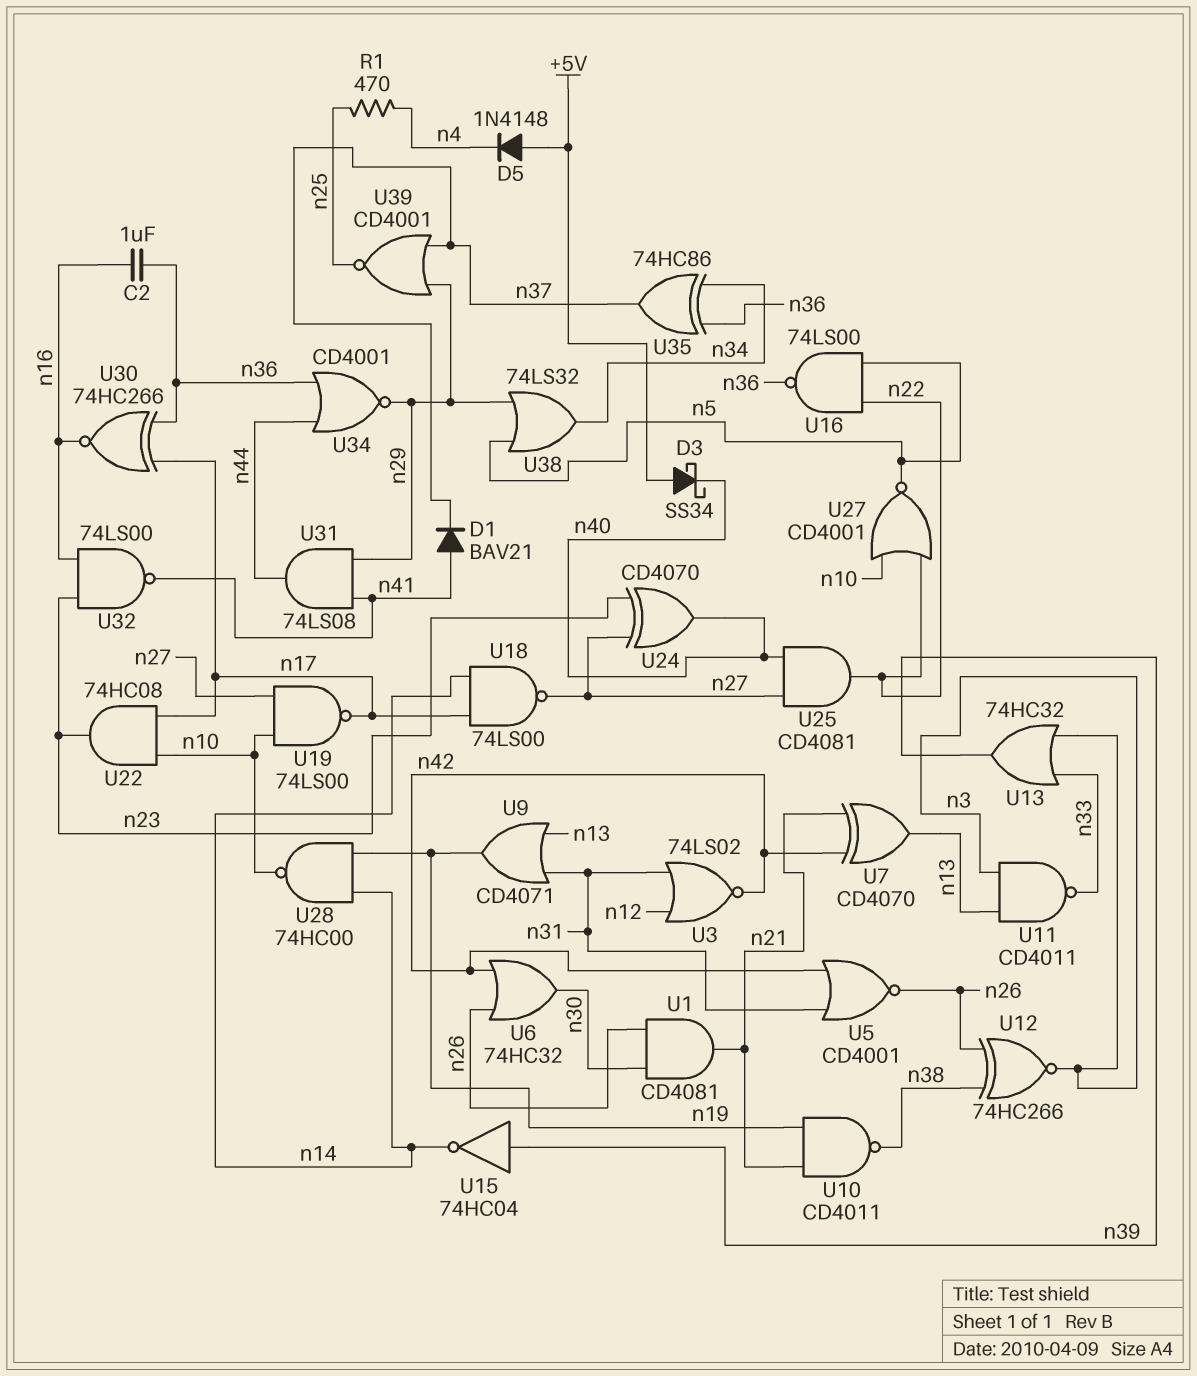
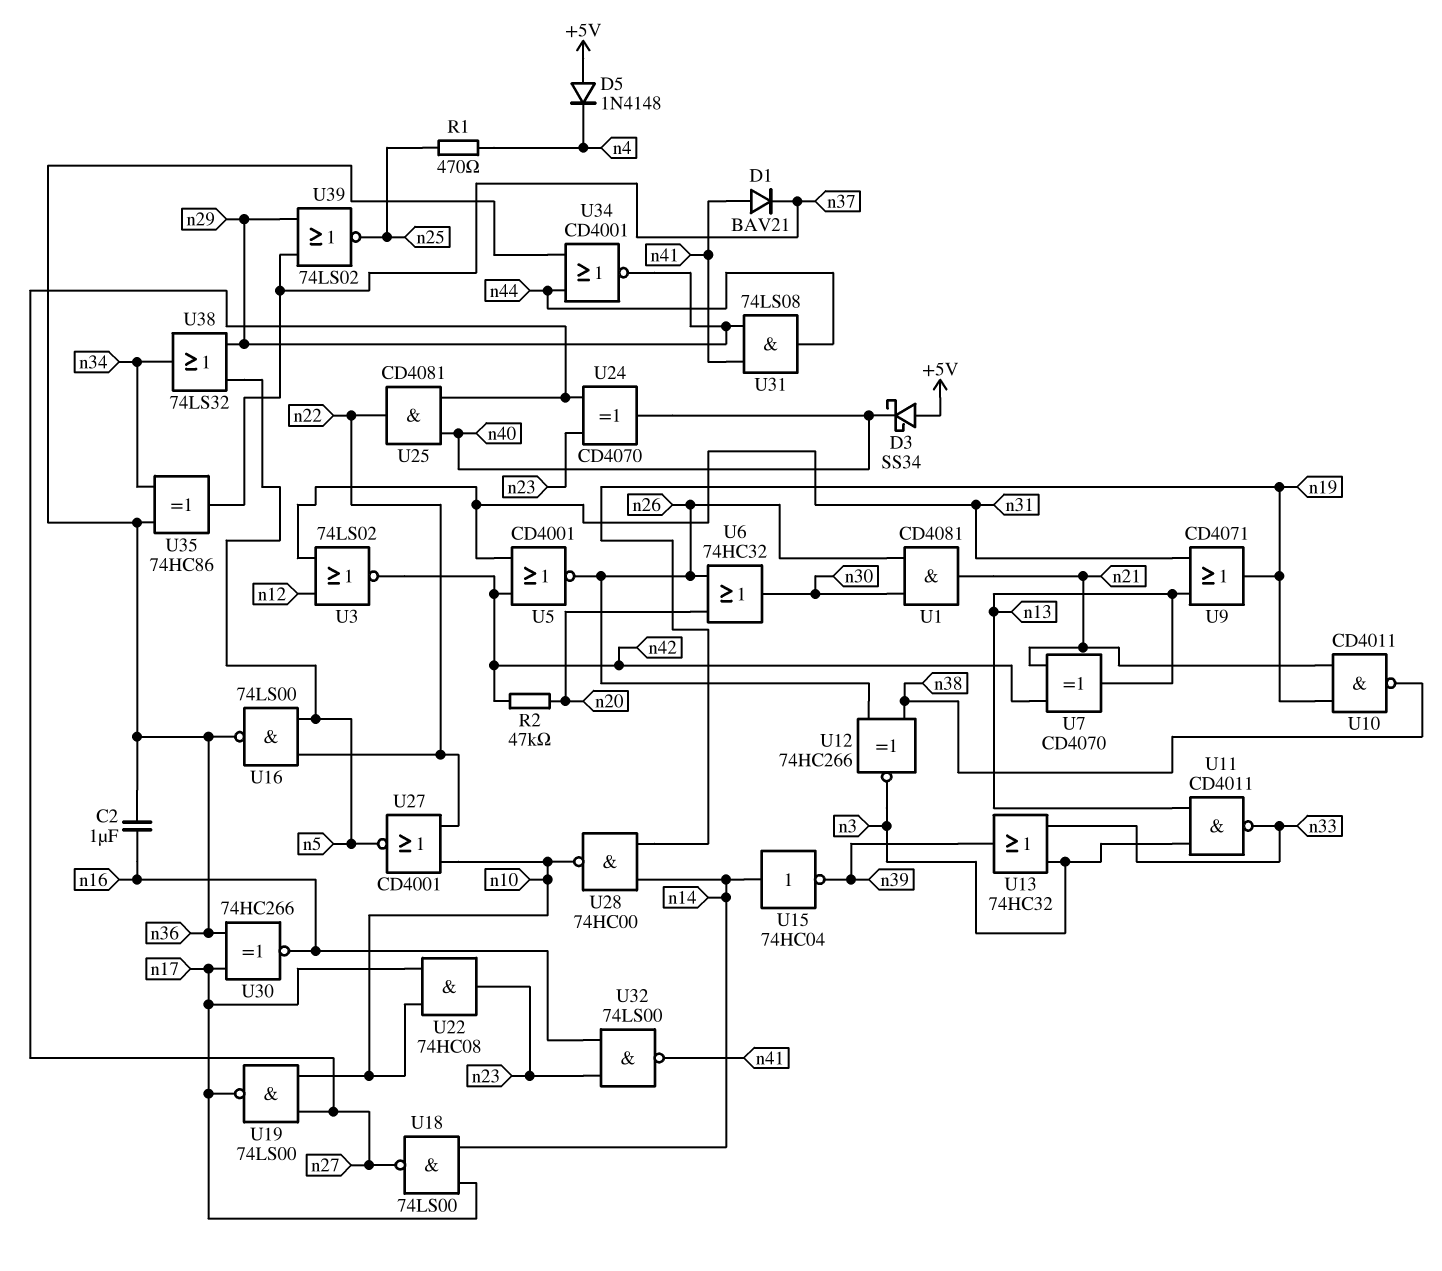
R2: none -> 47k (n20, n42)
U6: OR 74HC32 (in n26, in n42, out n30) -> OR 74HC32 (in n20, in n26, out n30)
U15: NOT 74HC04 (in n39, out n14) -> NOT 74HC04 (in n14, out n39)
U39: NOR CD4001 (in n29, in n37, out n25) -> NOR 74LS02 (in n29, in n37, out n25)

